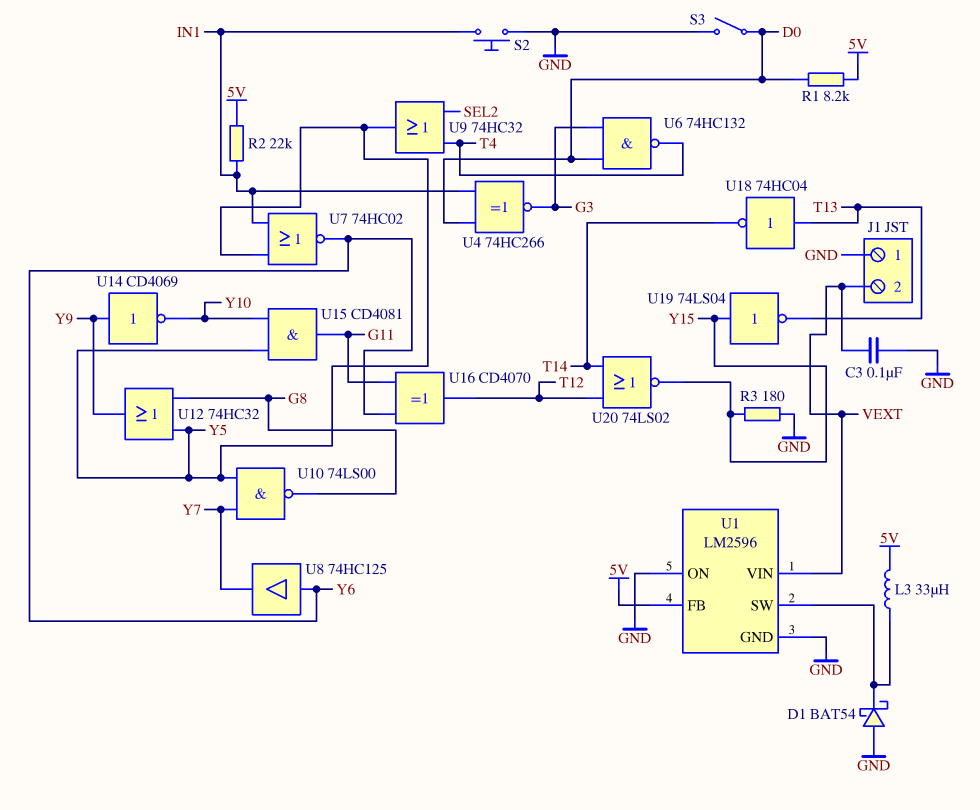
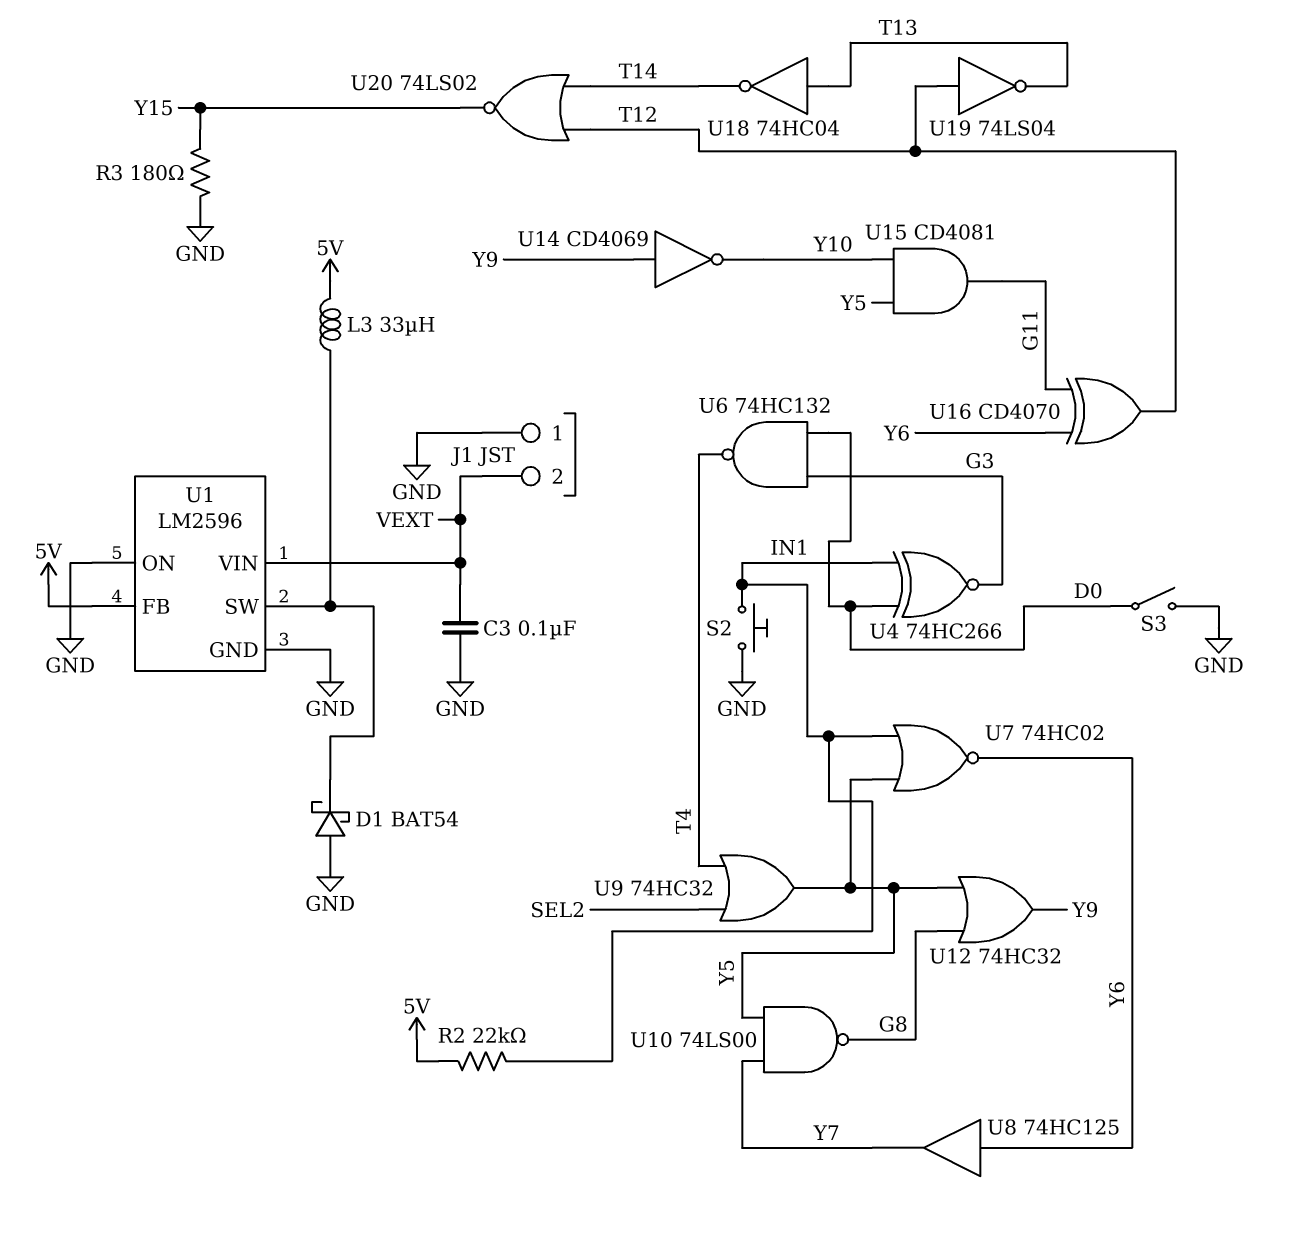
R1: 8.2k (5V, D0) -> none
U19: NOT 74LS04 (in Y15, out T13) -> NOT 74LS04 (in T12, out T13)

